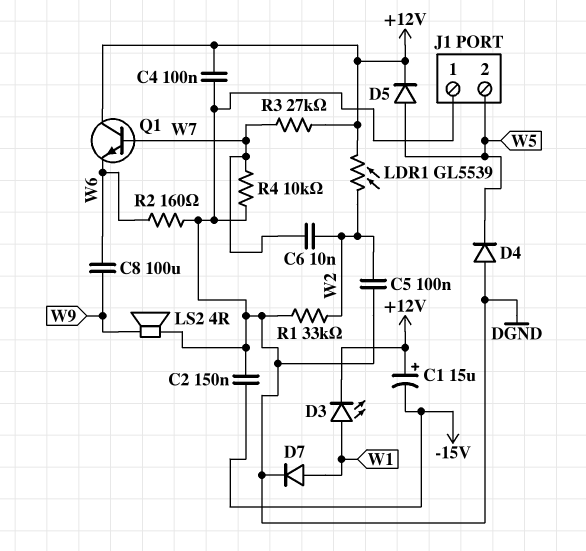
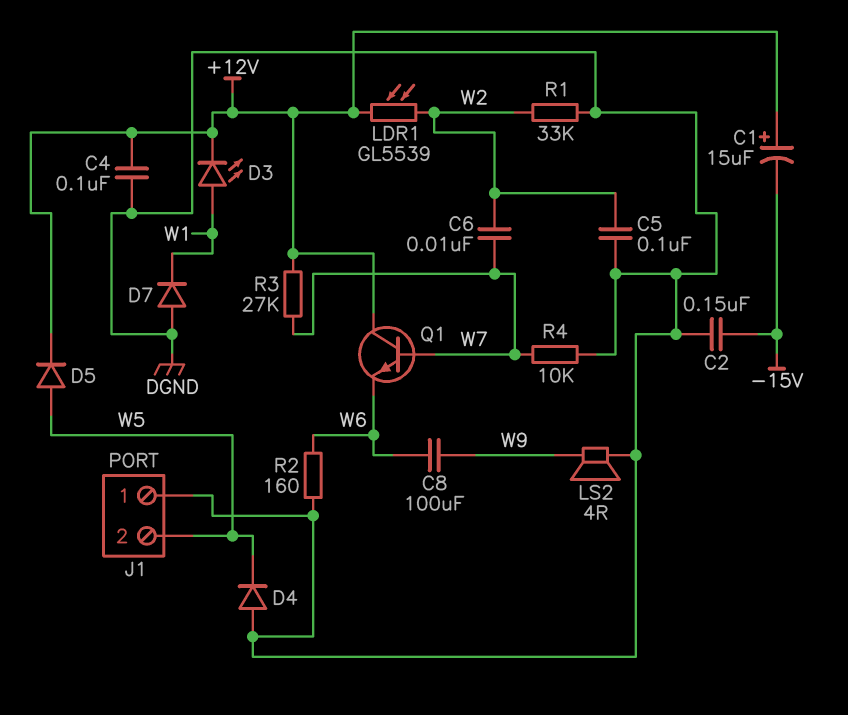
D7: diode (A W1, K DGND) -> diode (A DGND, K W1)

